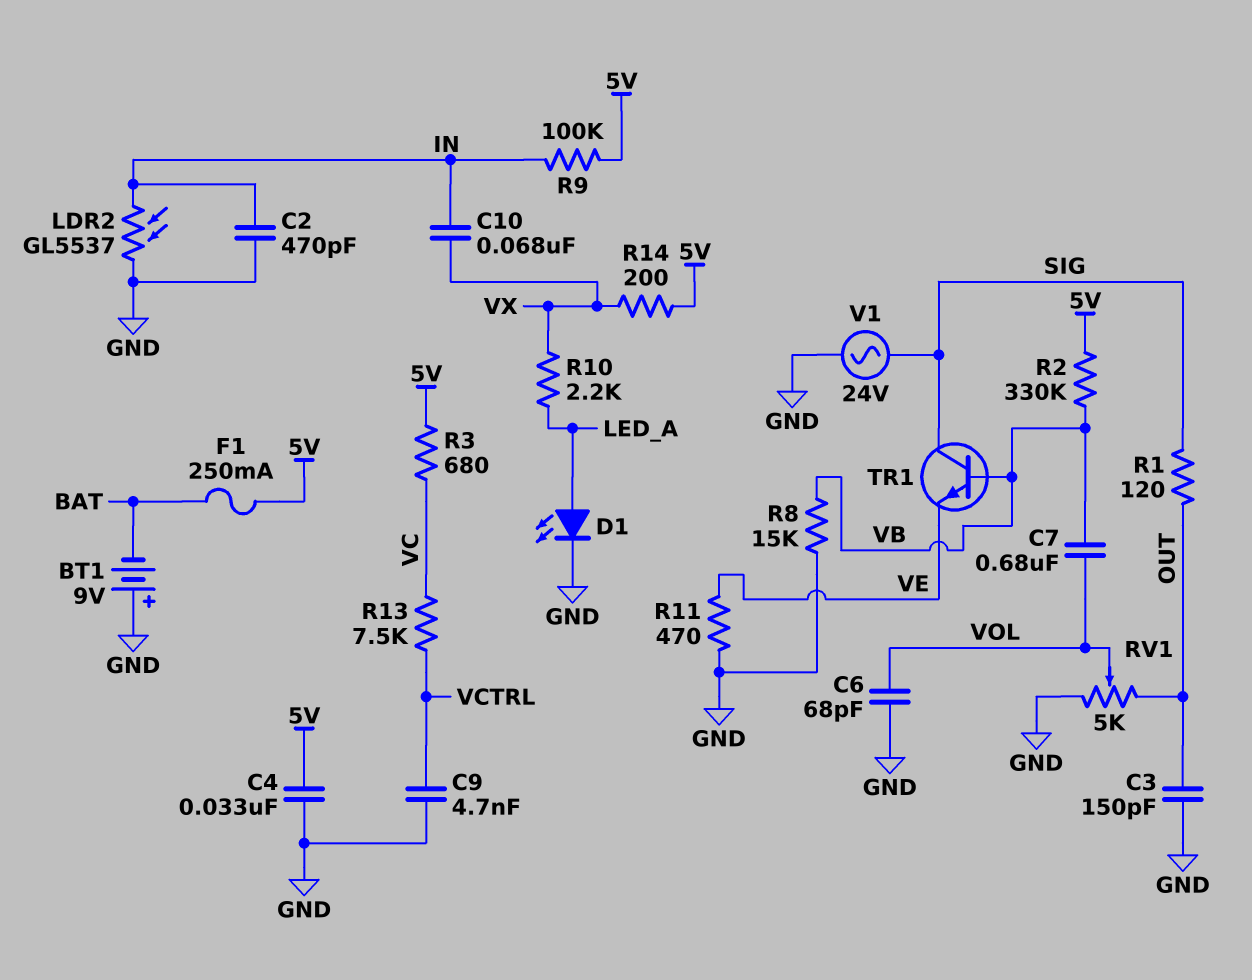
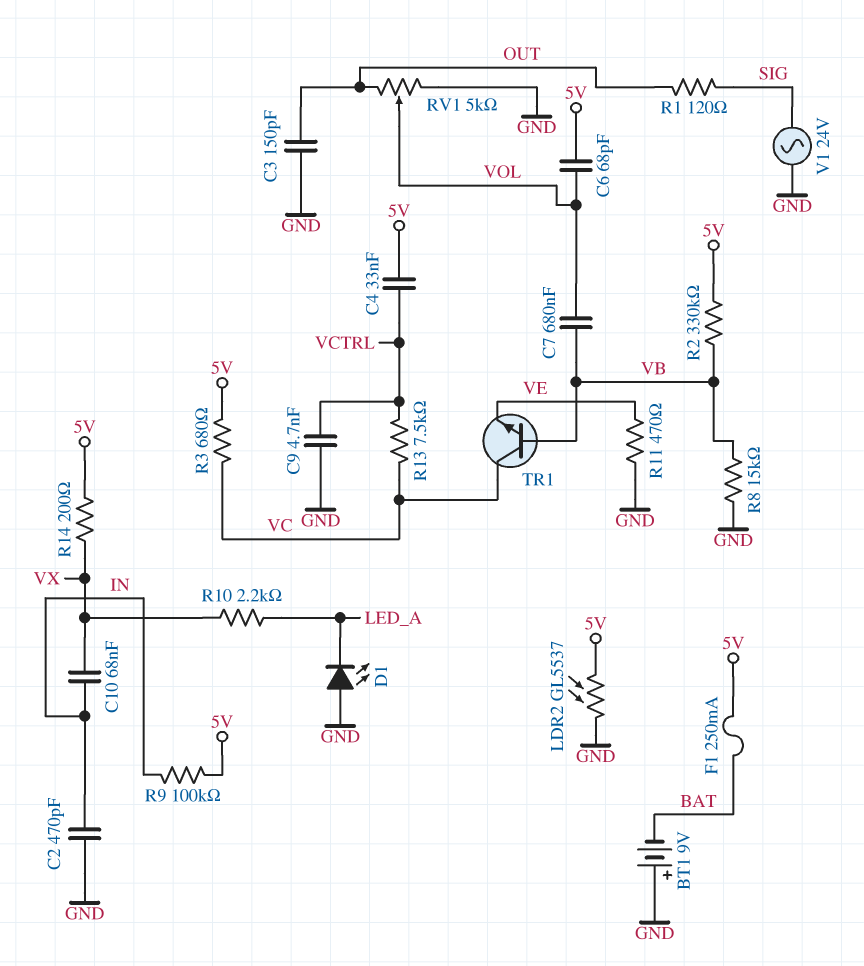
C4: 33nF (5V, GND) -> 33nF (5V, VCTRL)
C6: 68pF (GND, VOL) -> 68pF (5V, VOL)
D1: LED (A LED_A, K GND) -> LED (A GND, K LED_A)
LDR2: GL5537 (GND, IN) -> GL5537 (5V, GND)
TR1: NPN (B VB, C SIG, E VE) -> NPN (B VB, C VC, E VE)

